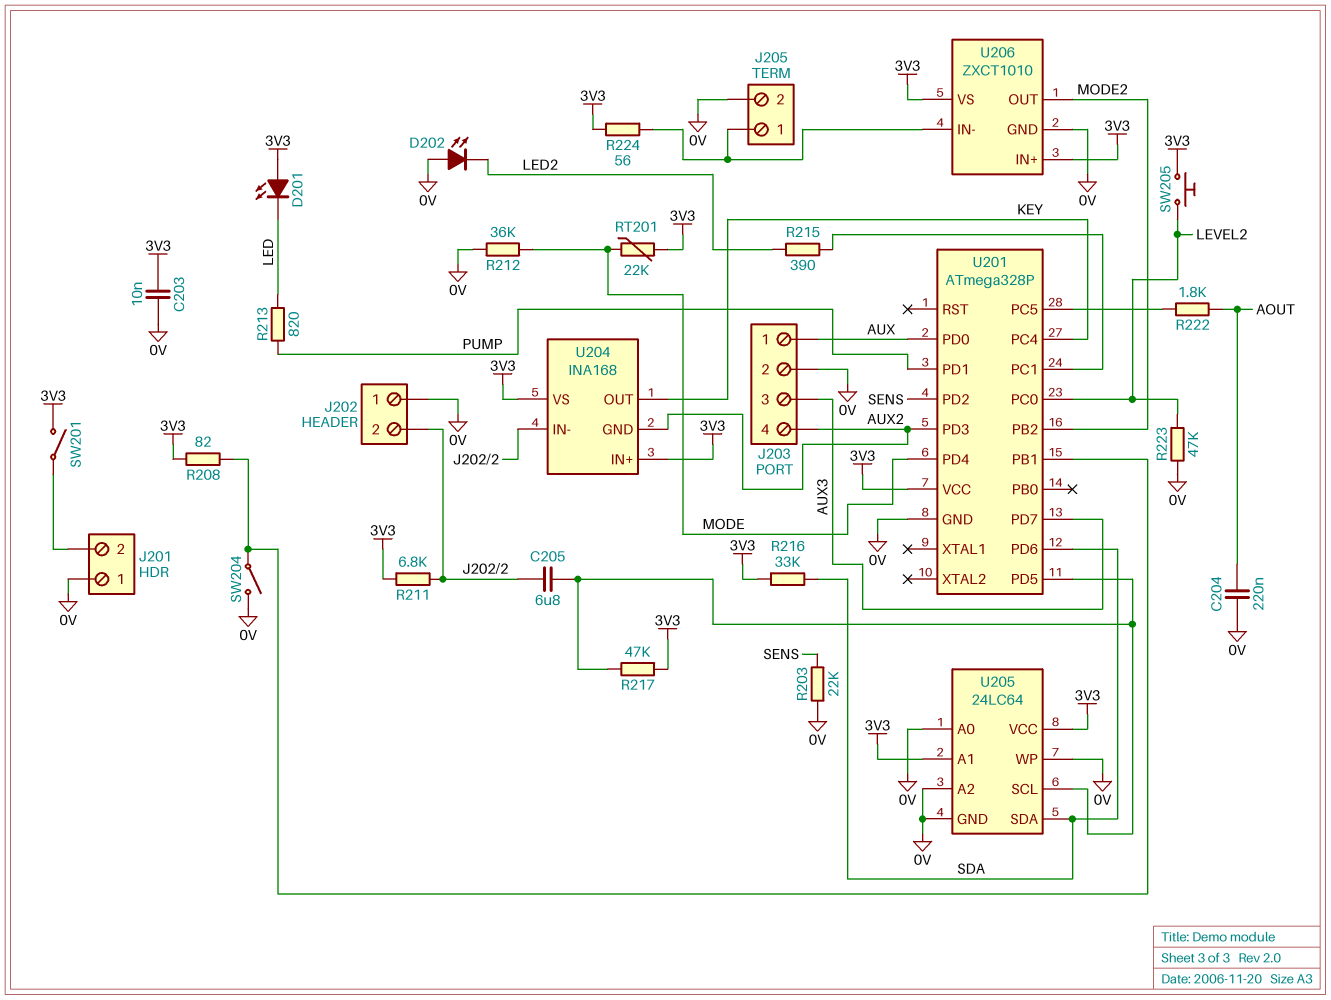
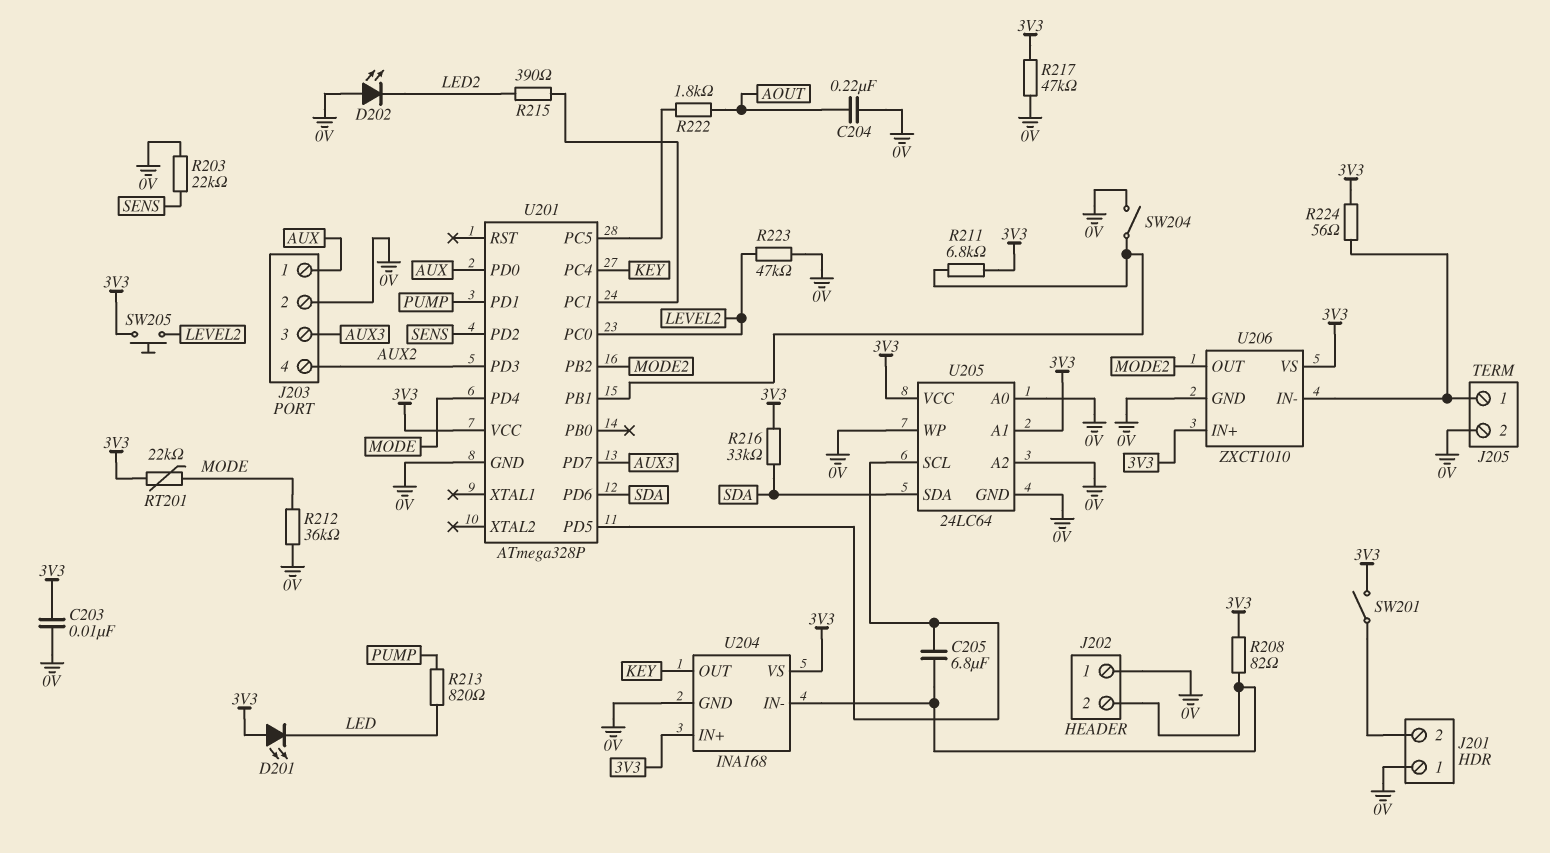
R208: 82 (3V3, U201/PB1) -> 82 (3V3, J202/2)
R211: 6.8k (3V3, J202/2) -> 6.8k (3V3, U201/PB1)
R217: 47k (3V3, U201/PD5) -> 47k (0V, 3V3)
U204 pin GND: AUX2 -> 0V

